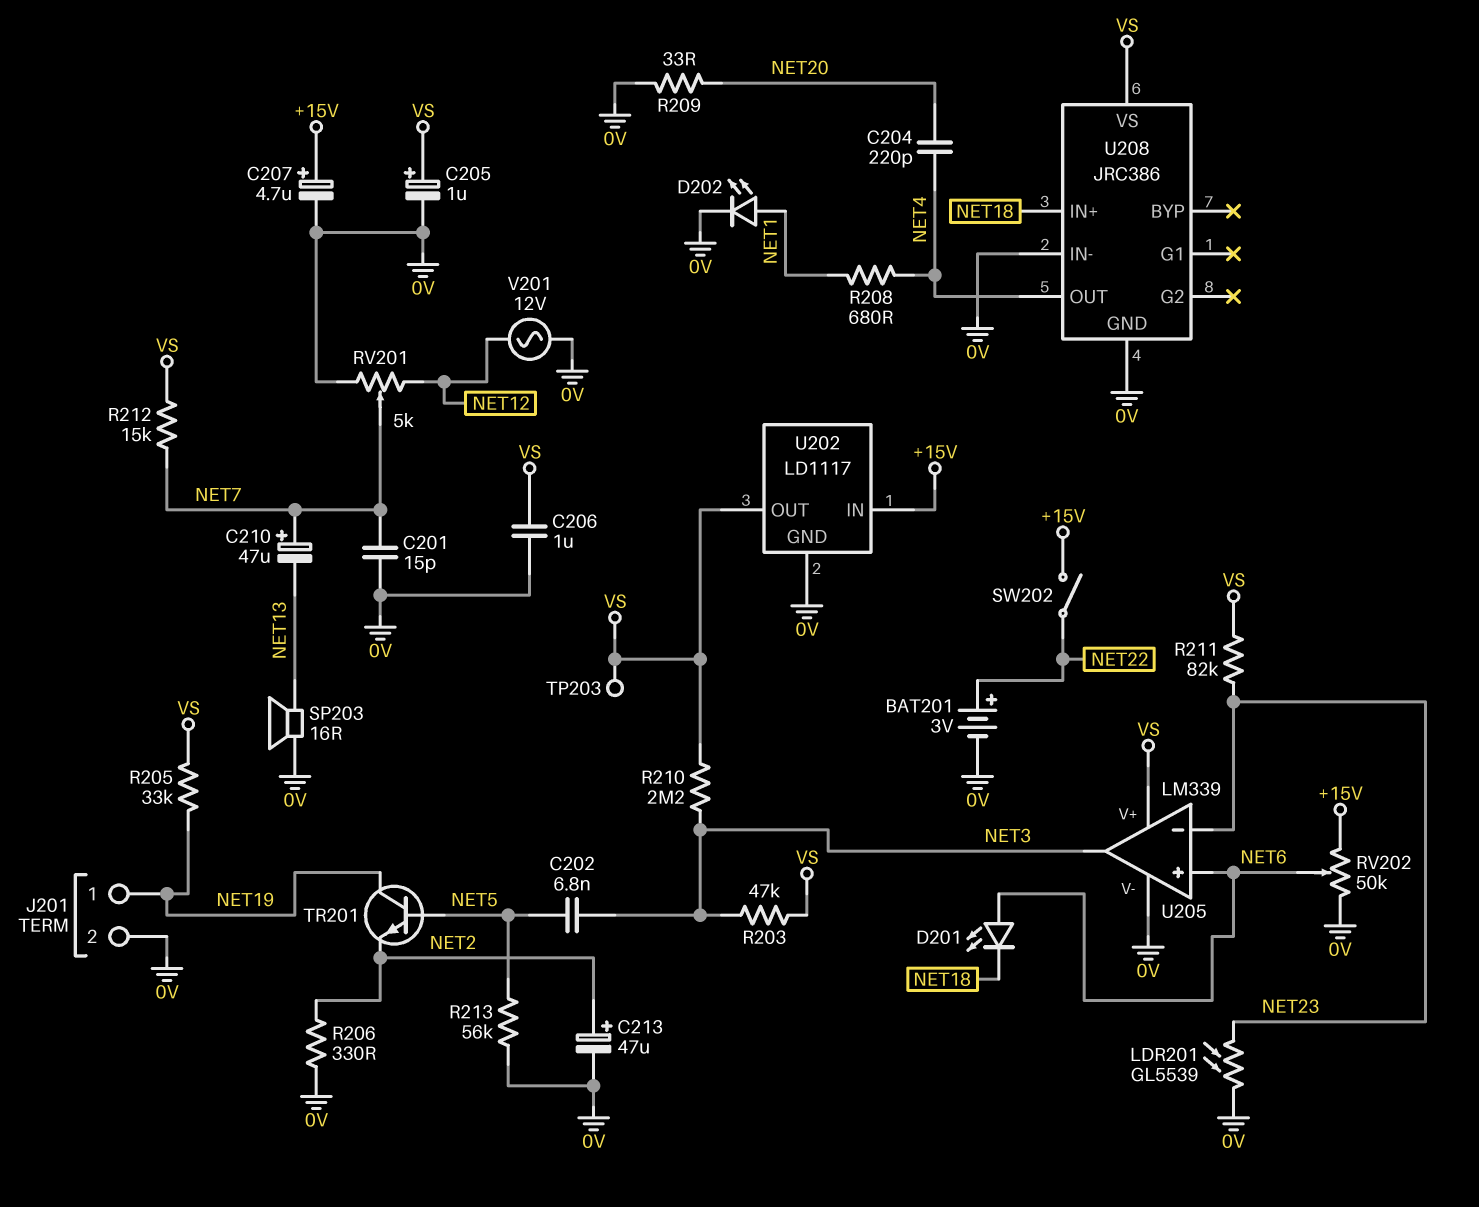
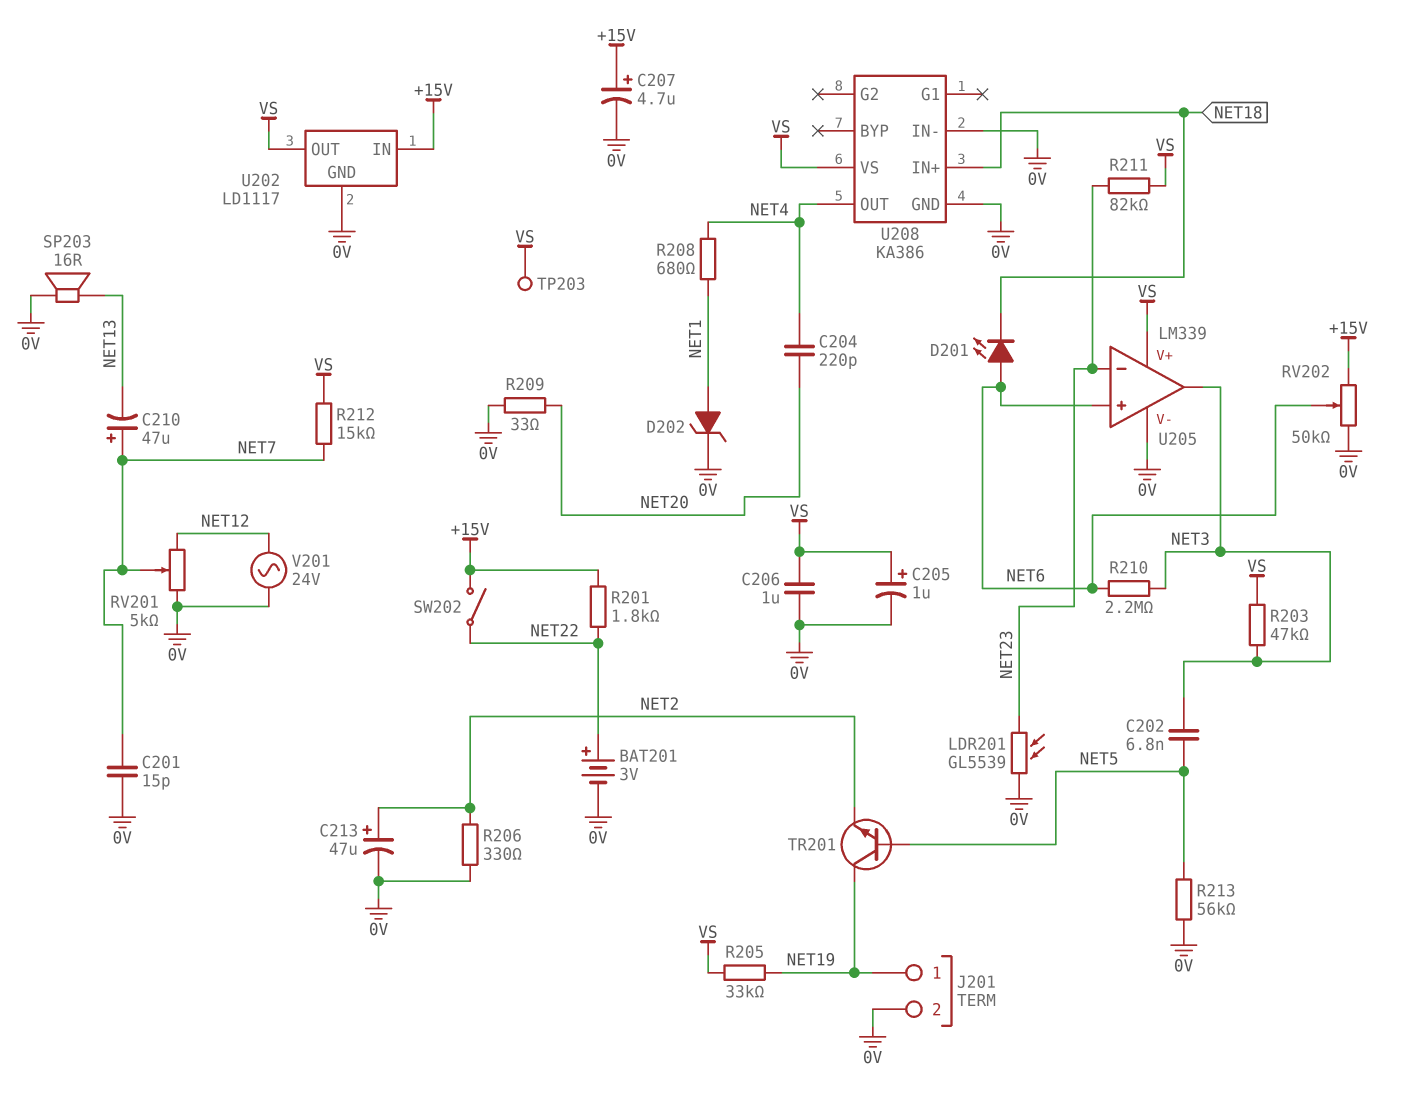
D202: LED (A NET1, K 0V) -> zener (A NET1, K 0V)
R201: none -> 1.8k (+15V, NET22)
R210: 2.2M (NET3, VS) -> 2.2M (NET3, NET6)
U208: JRC386 -> KA386
V201: AC 12V (0V, NET12) -> AC 24V (0V, NET12)

